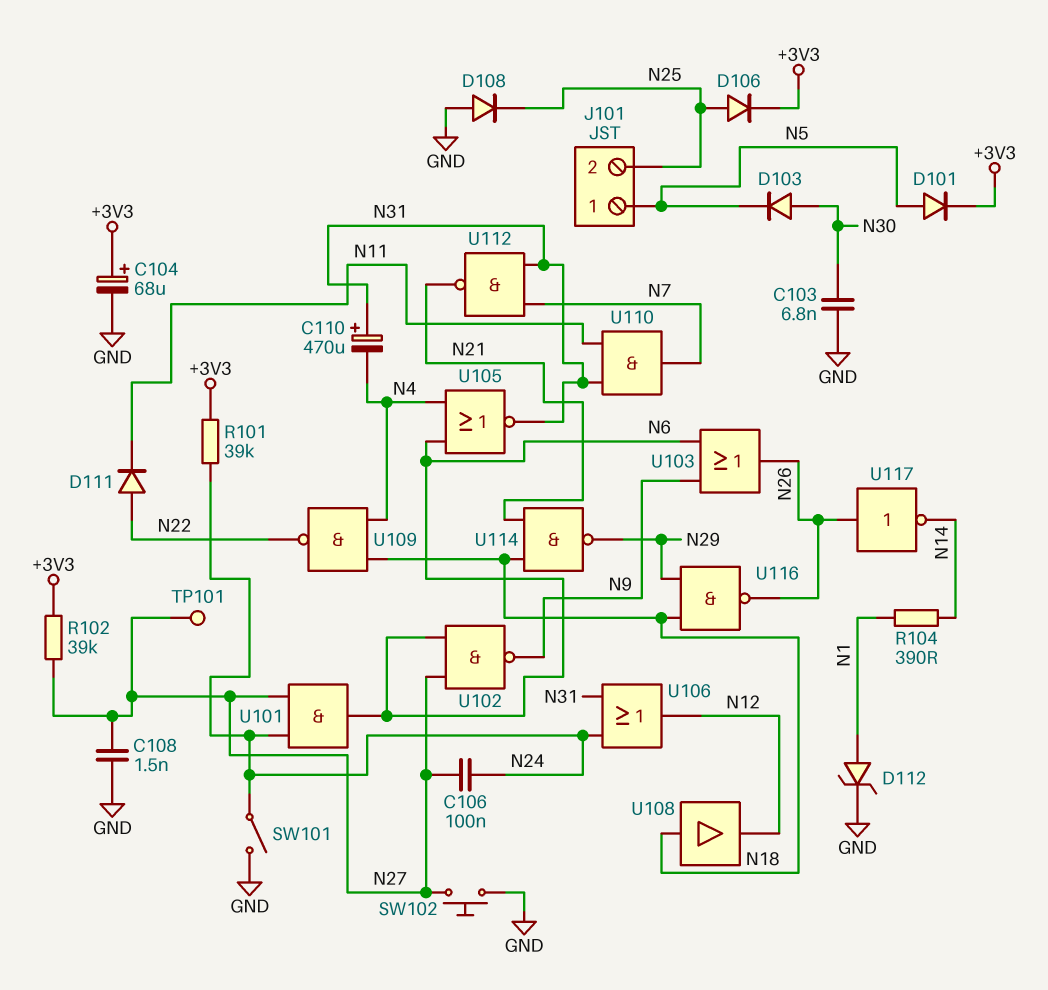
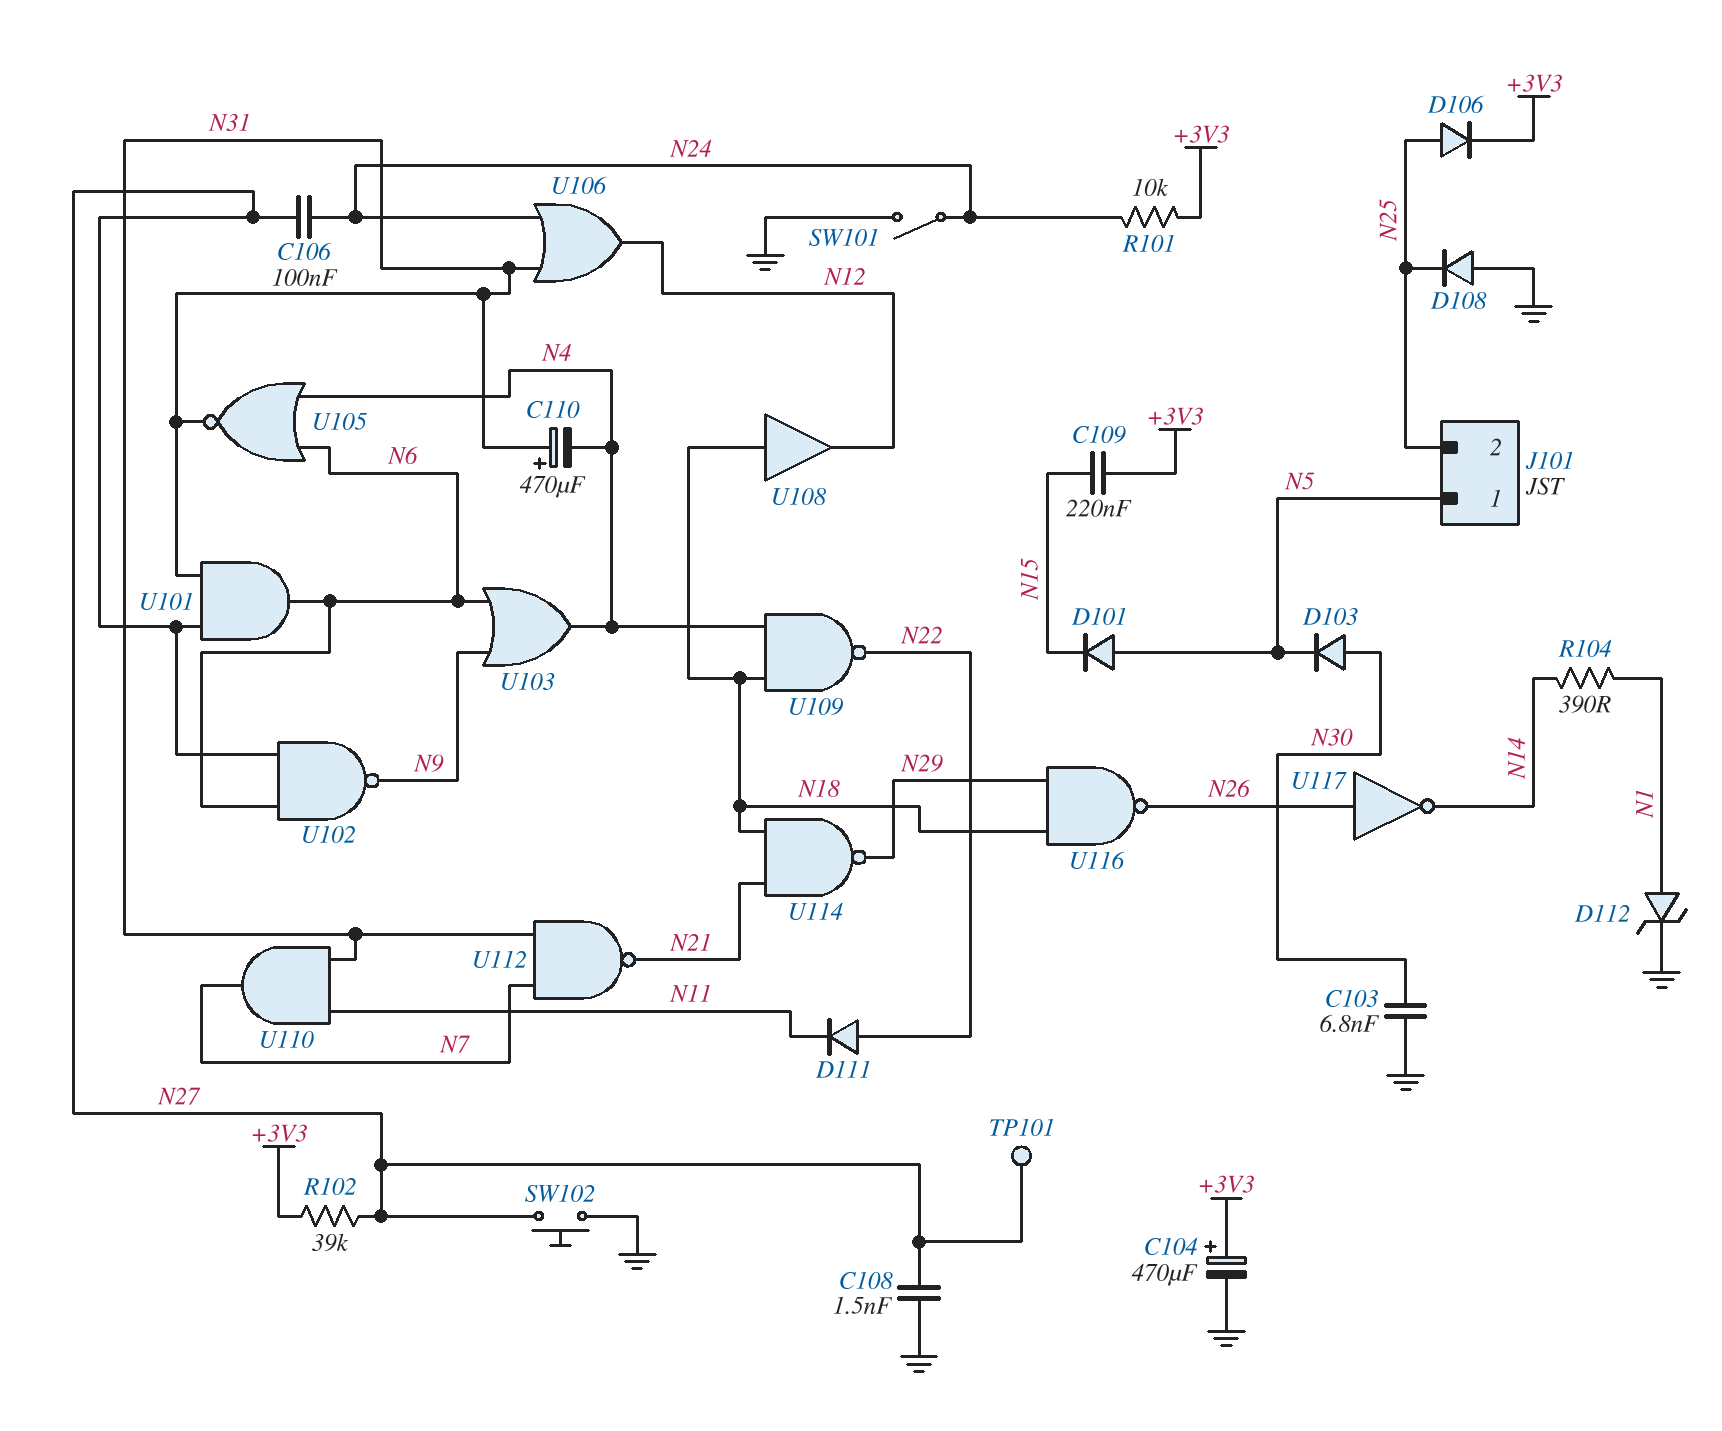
C104: 68uF (plus +3V3, minus GND) -> 470uF (plus +3V3, minus GND)
C109: none -> 220nF (+3V3, N15)
D101: diode (A N5, K +3V3) -> diode (A N5, K N15)
R101: 39k (+3V3, N24) -> 10k (+3V3, N24)
U101: AND (in N24, in N27, out N6) -> AND (in N27, in N31, out N6)
U103: OR (in N6, in N9, out N26) -> OR (in N6, in N9, out N4)

